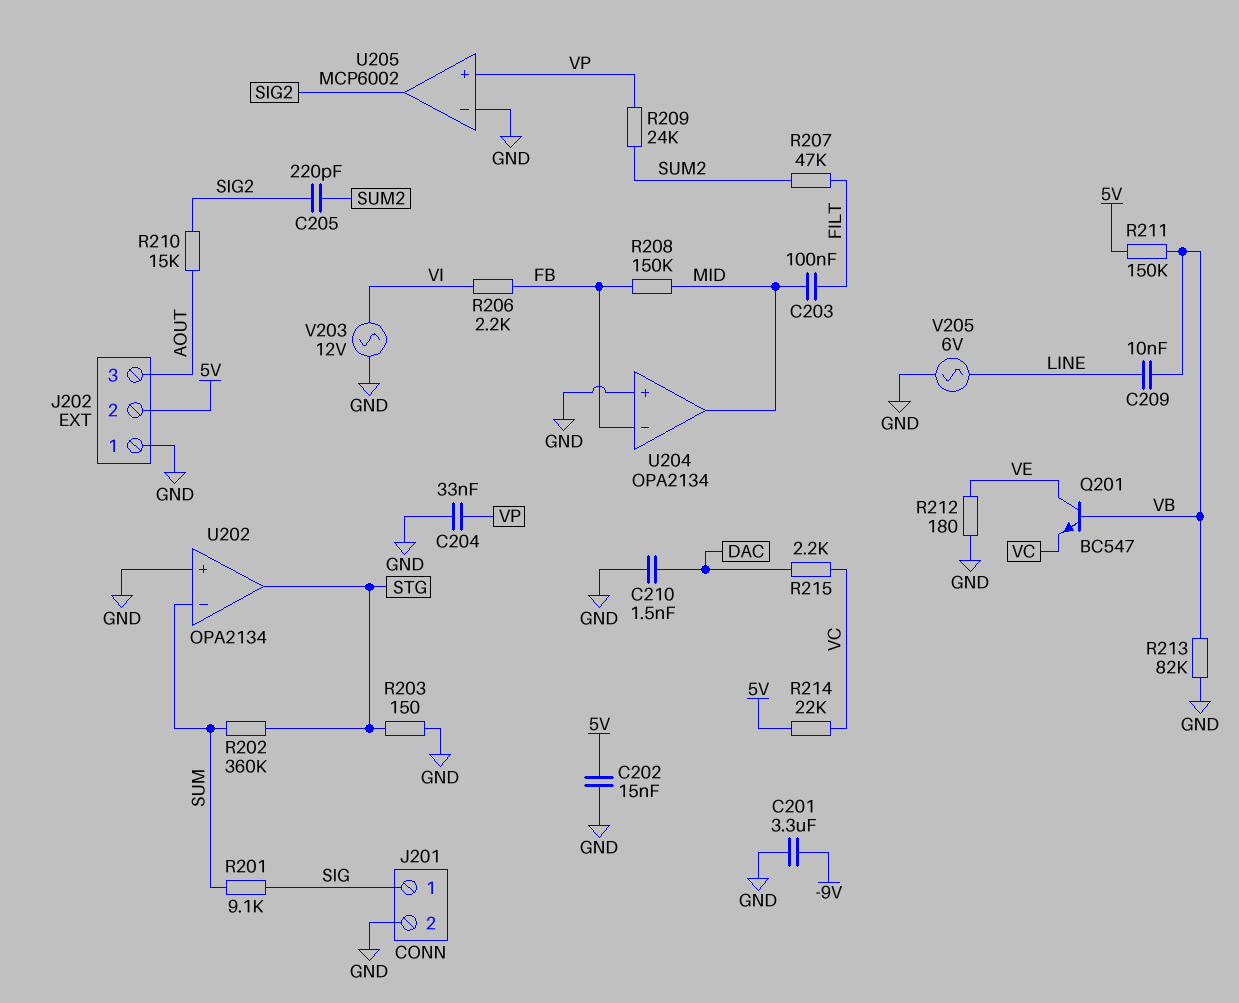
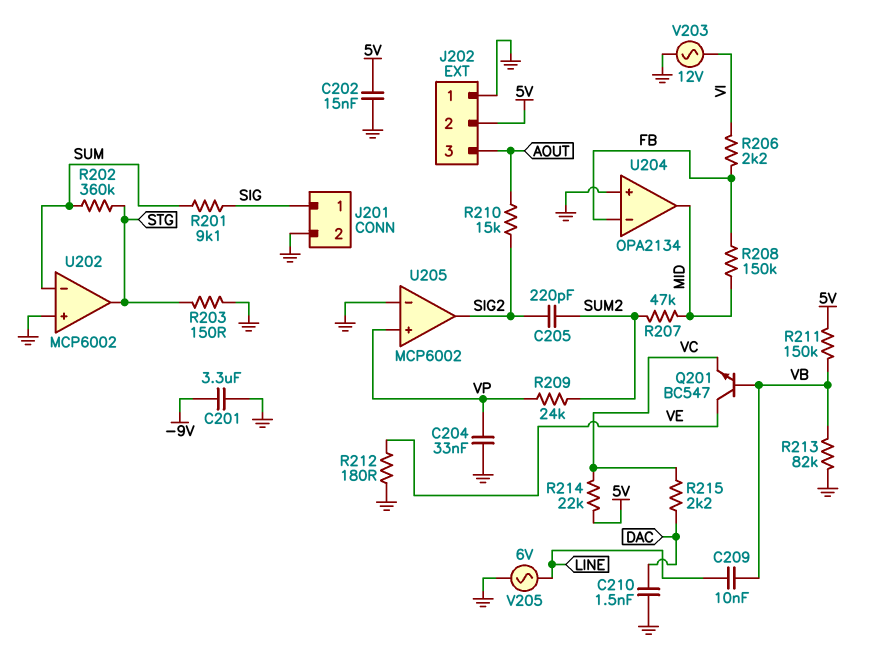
C203: 100nF (FILT, MID) -> none
R207: 47k (FILT, SUM2) -> 47k (MID, SUM2)
U202: OPA2134 -> MCP6002

